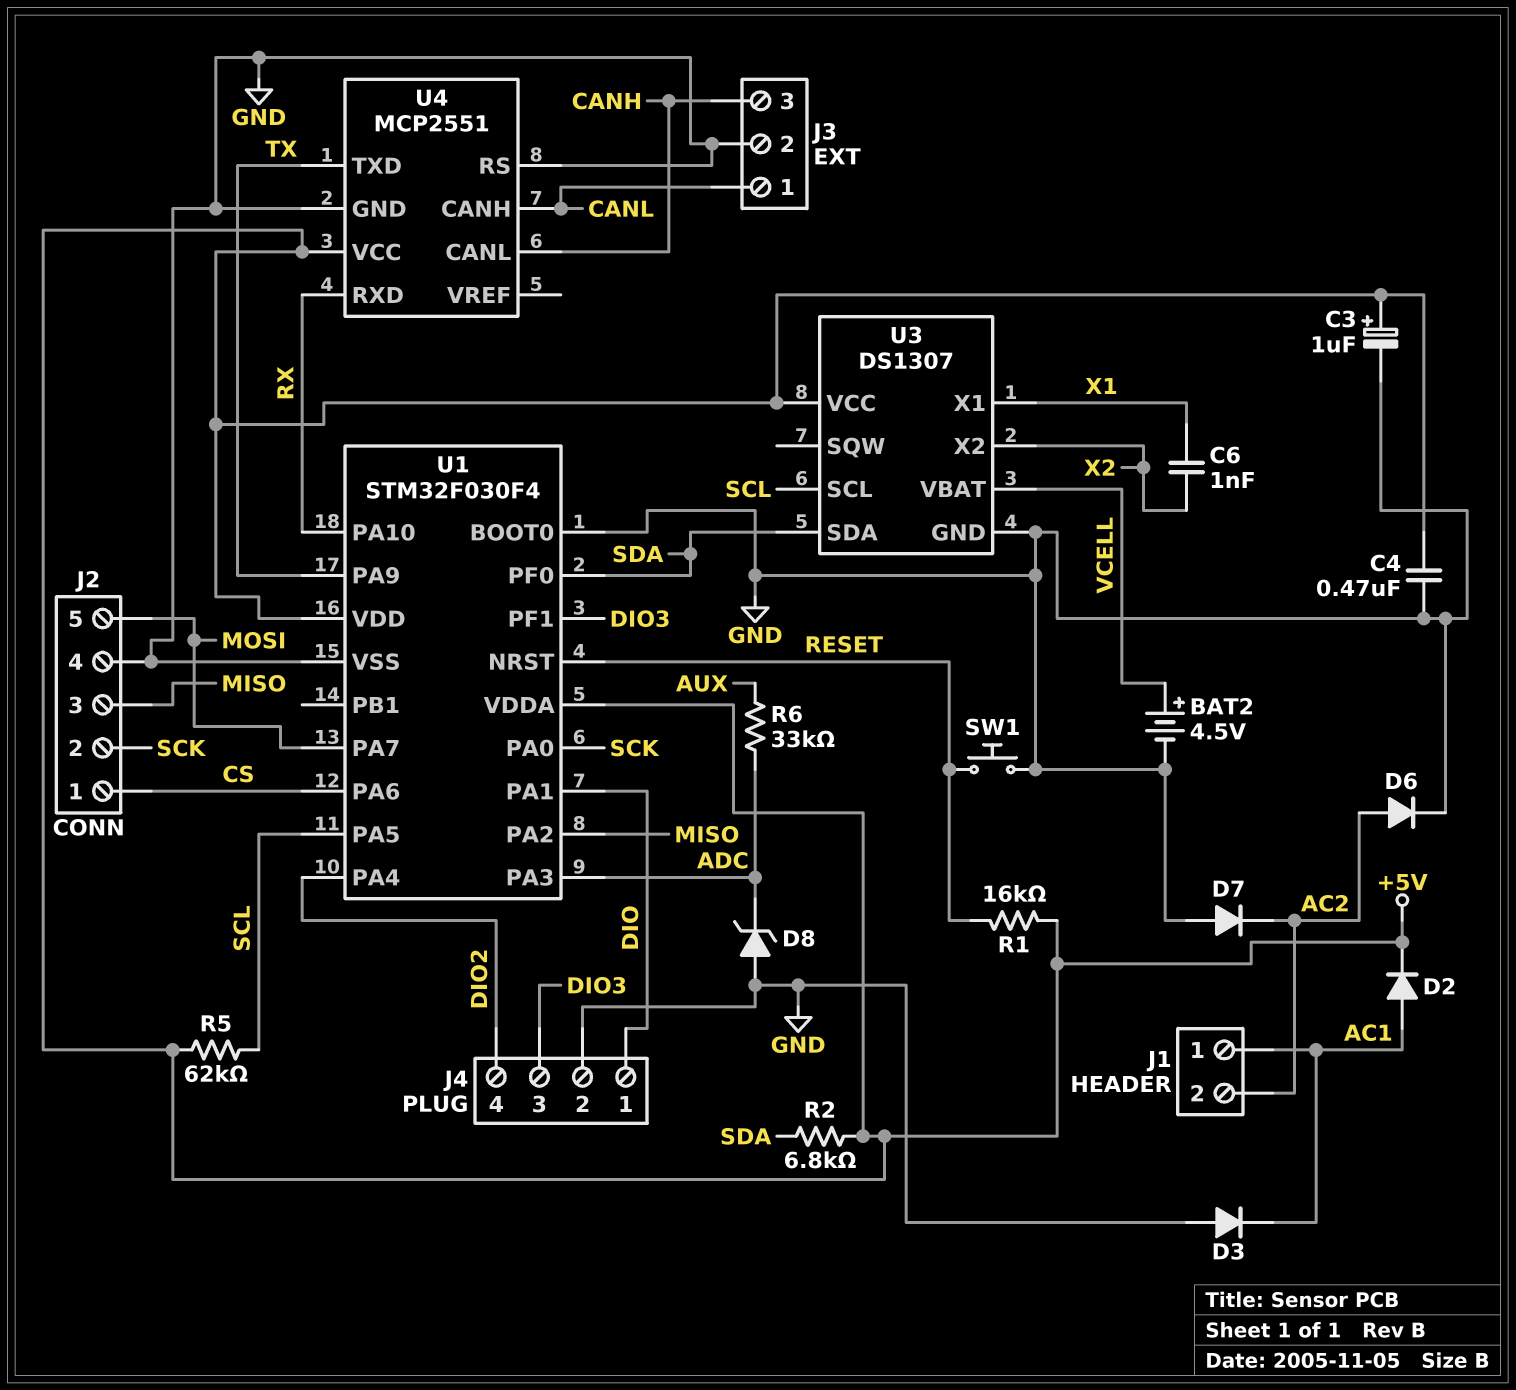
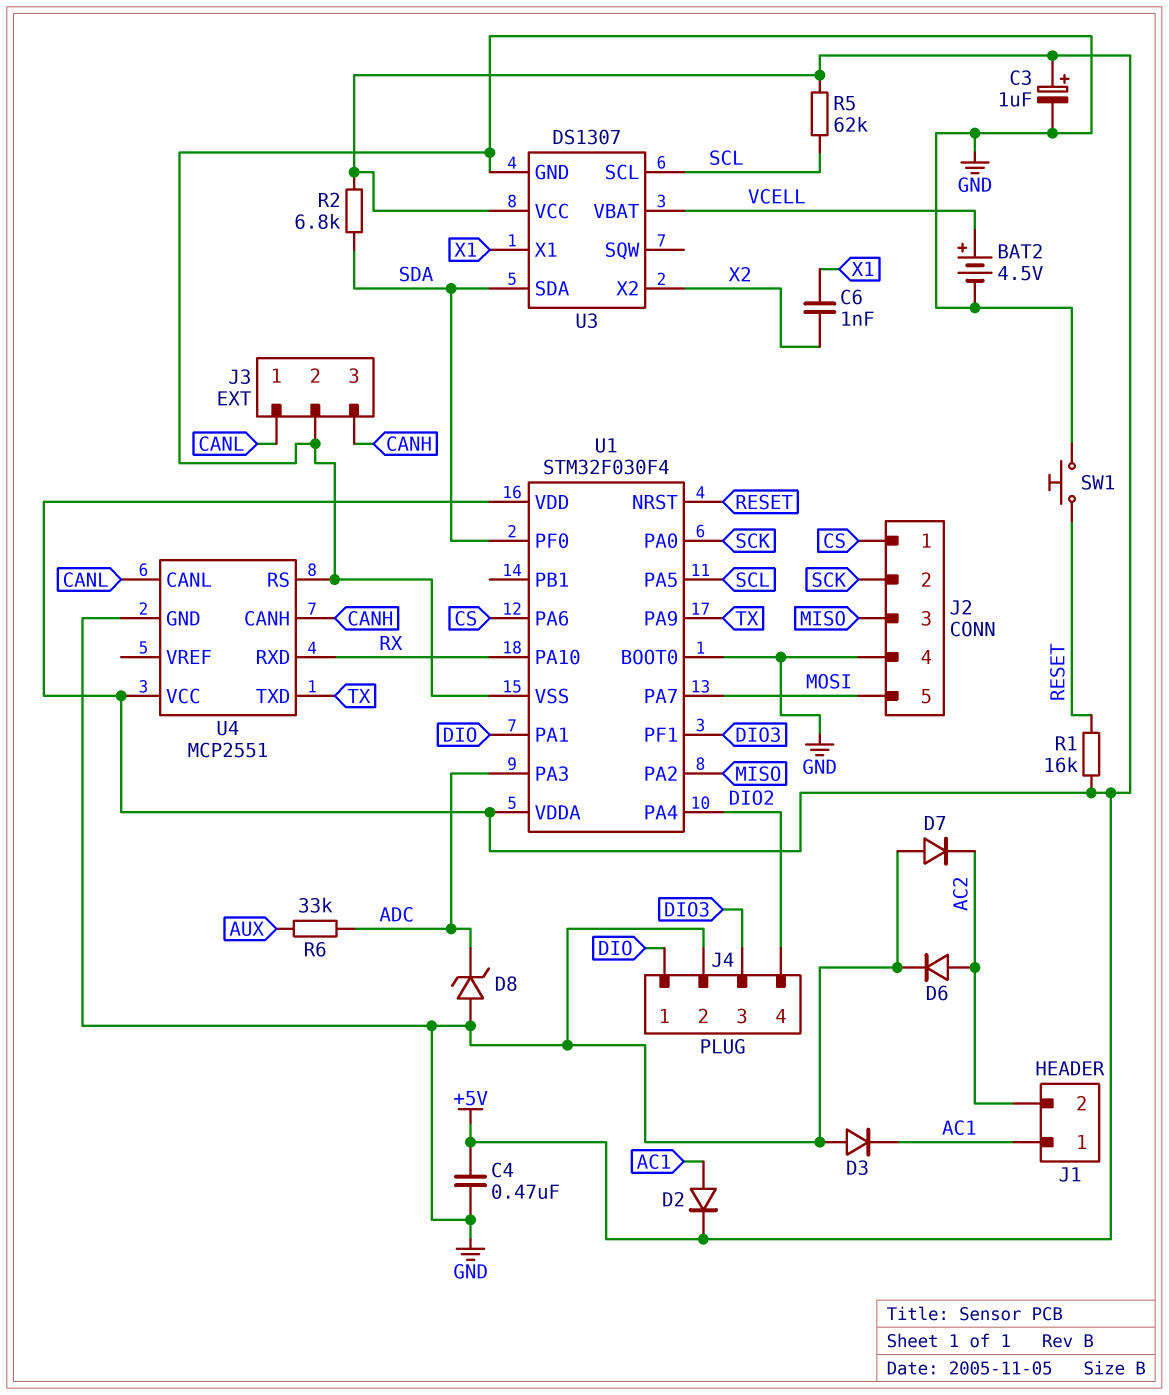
U4 pin CANH: CANL -> CANH
U4 pin CANL: CANH -> CANL

